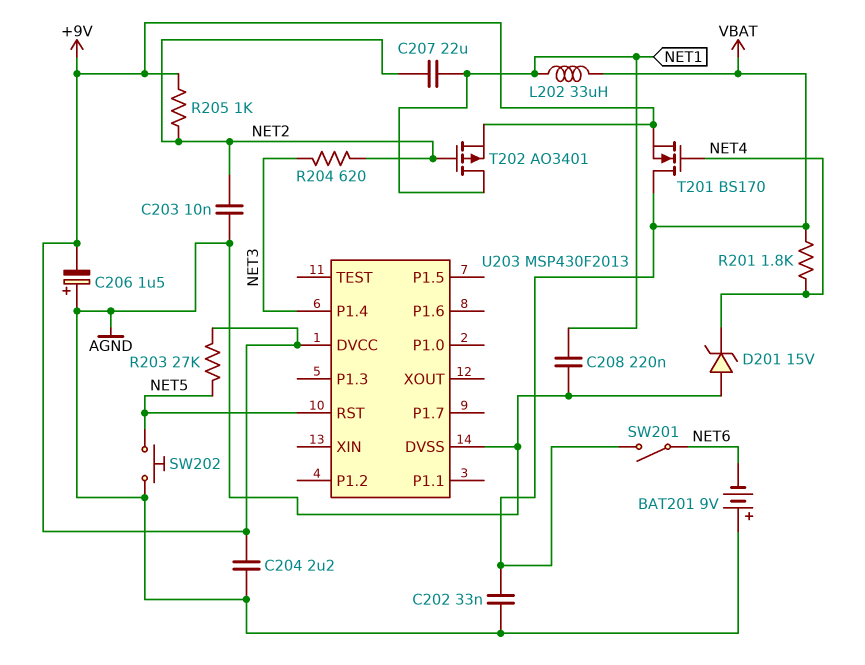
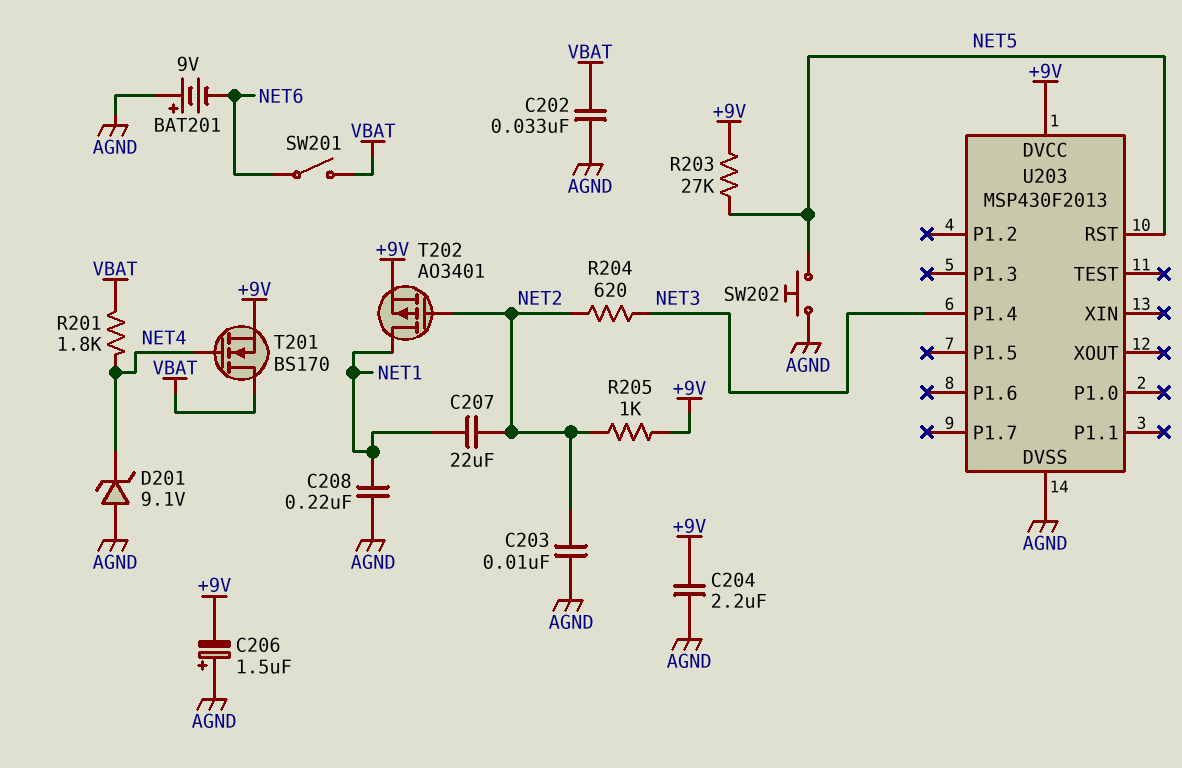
D201: zener 15V (A AGND, K NET4) -> zener 9.1V (A AGND, K NET4)
L202: 33uH (NET1, VBAT) -> none

